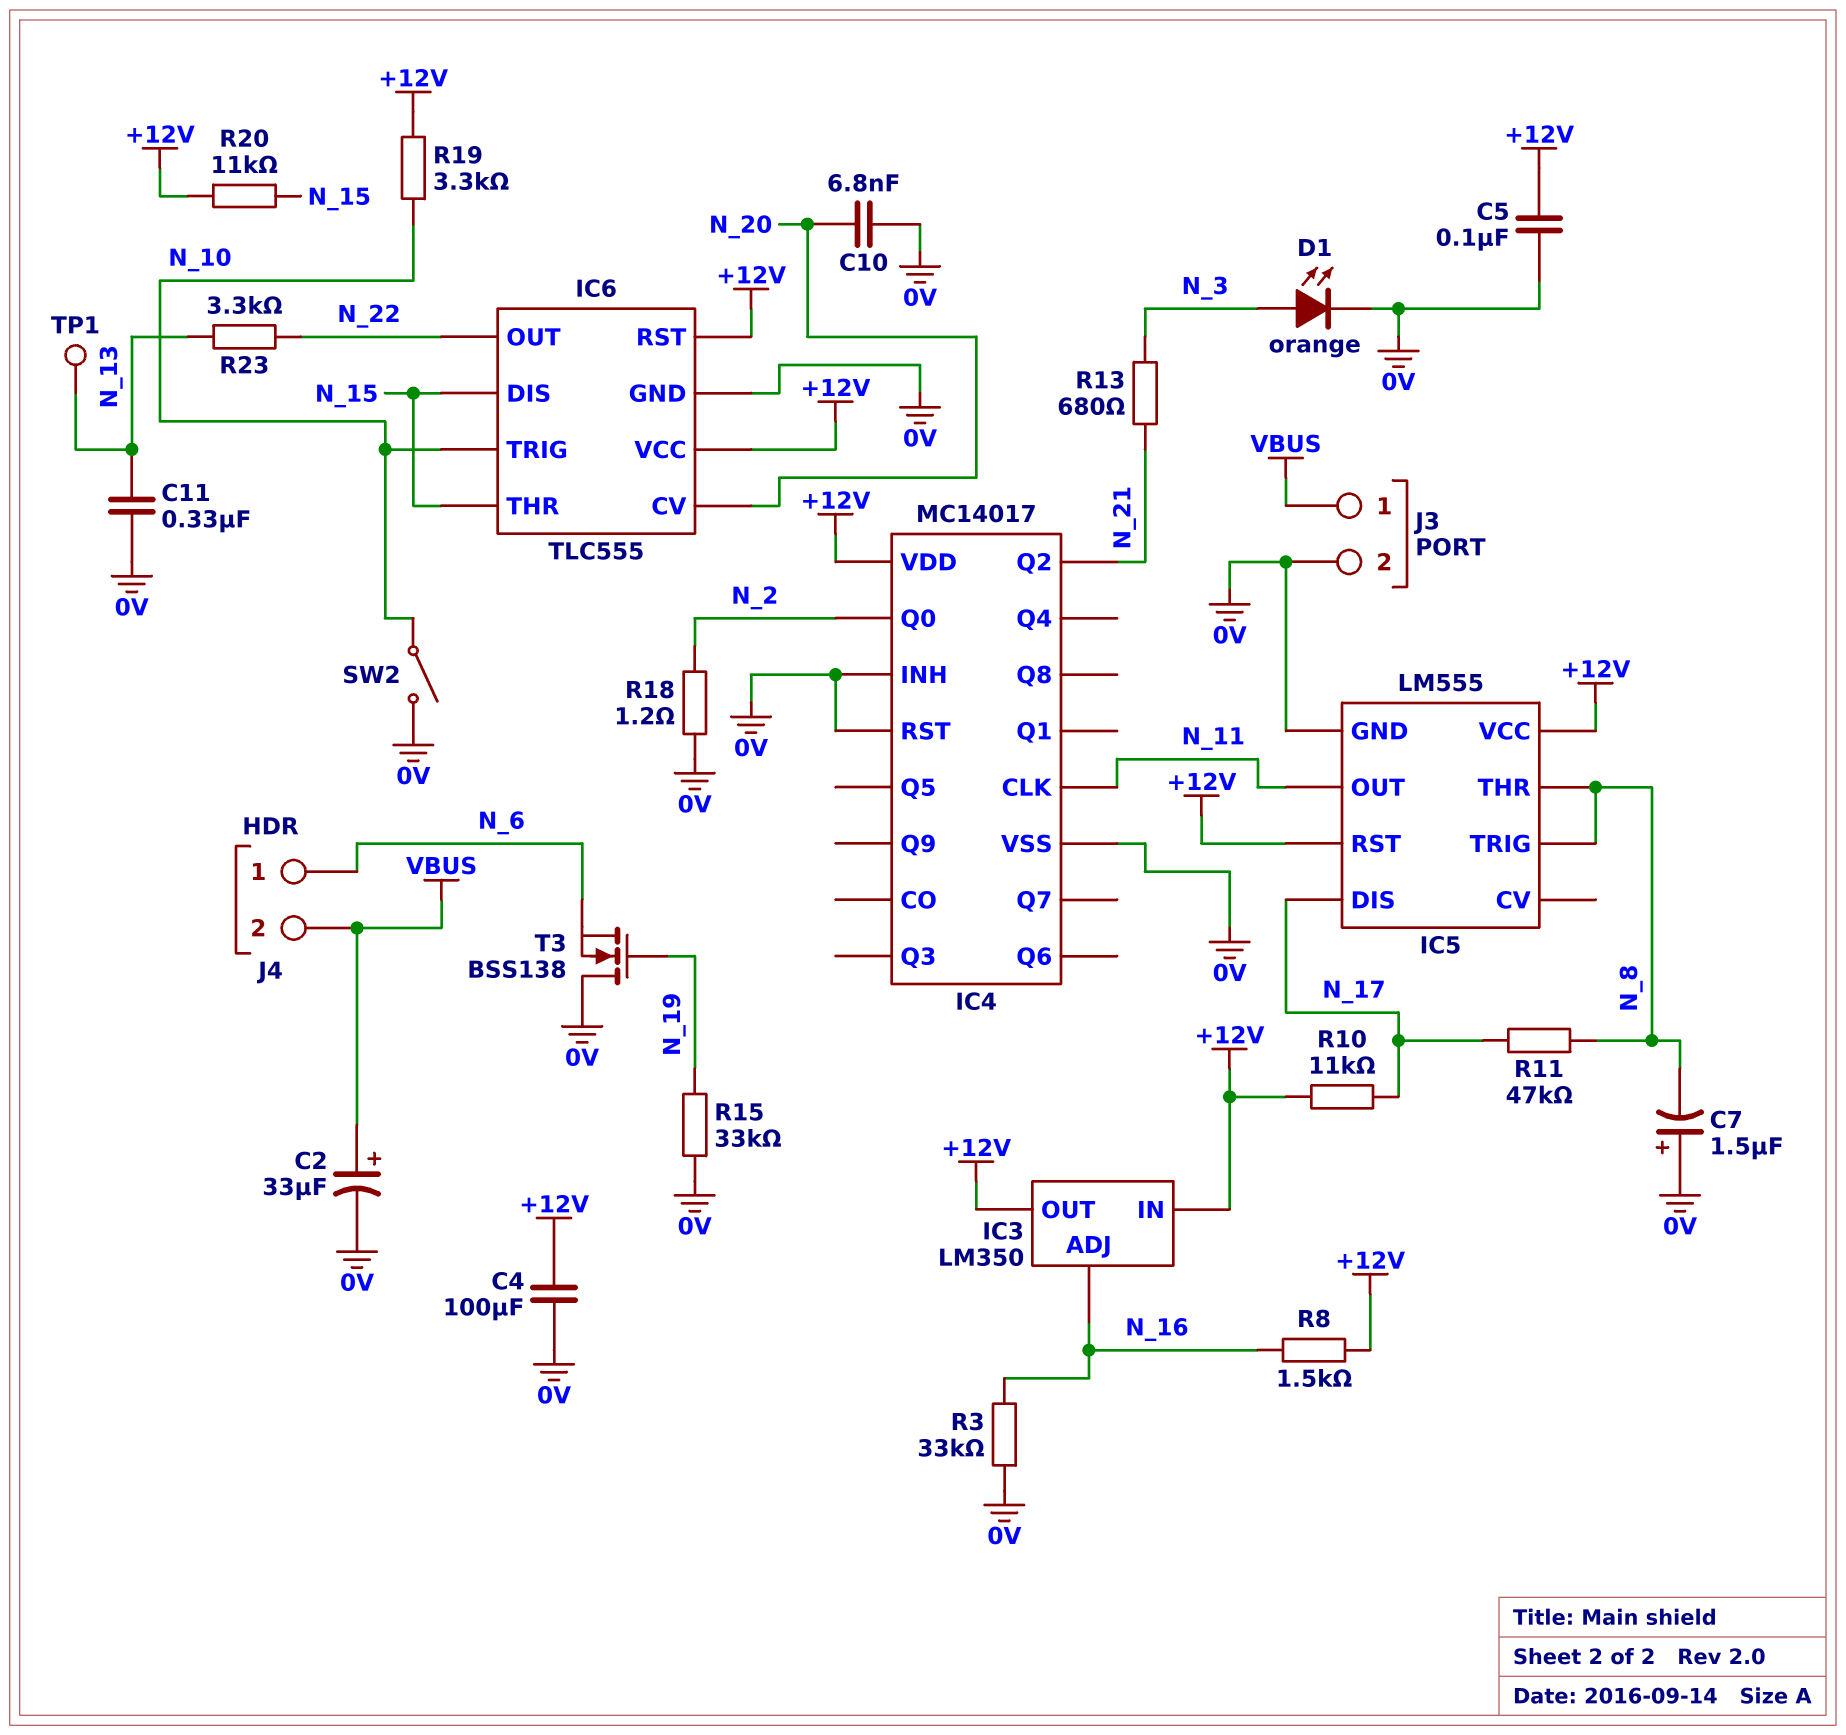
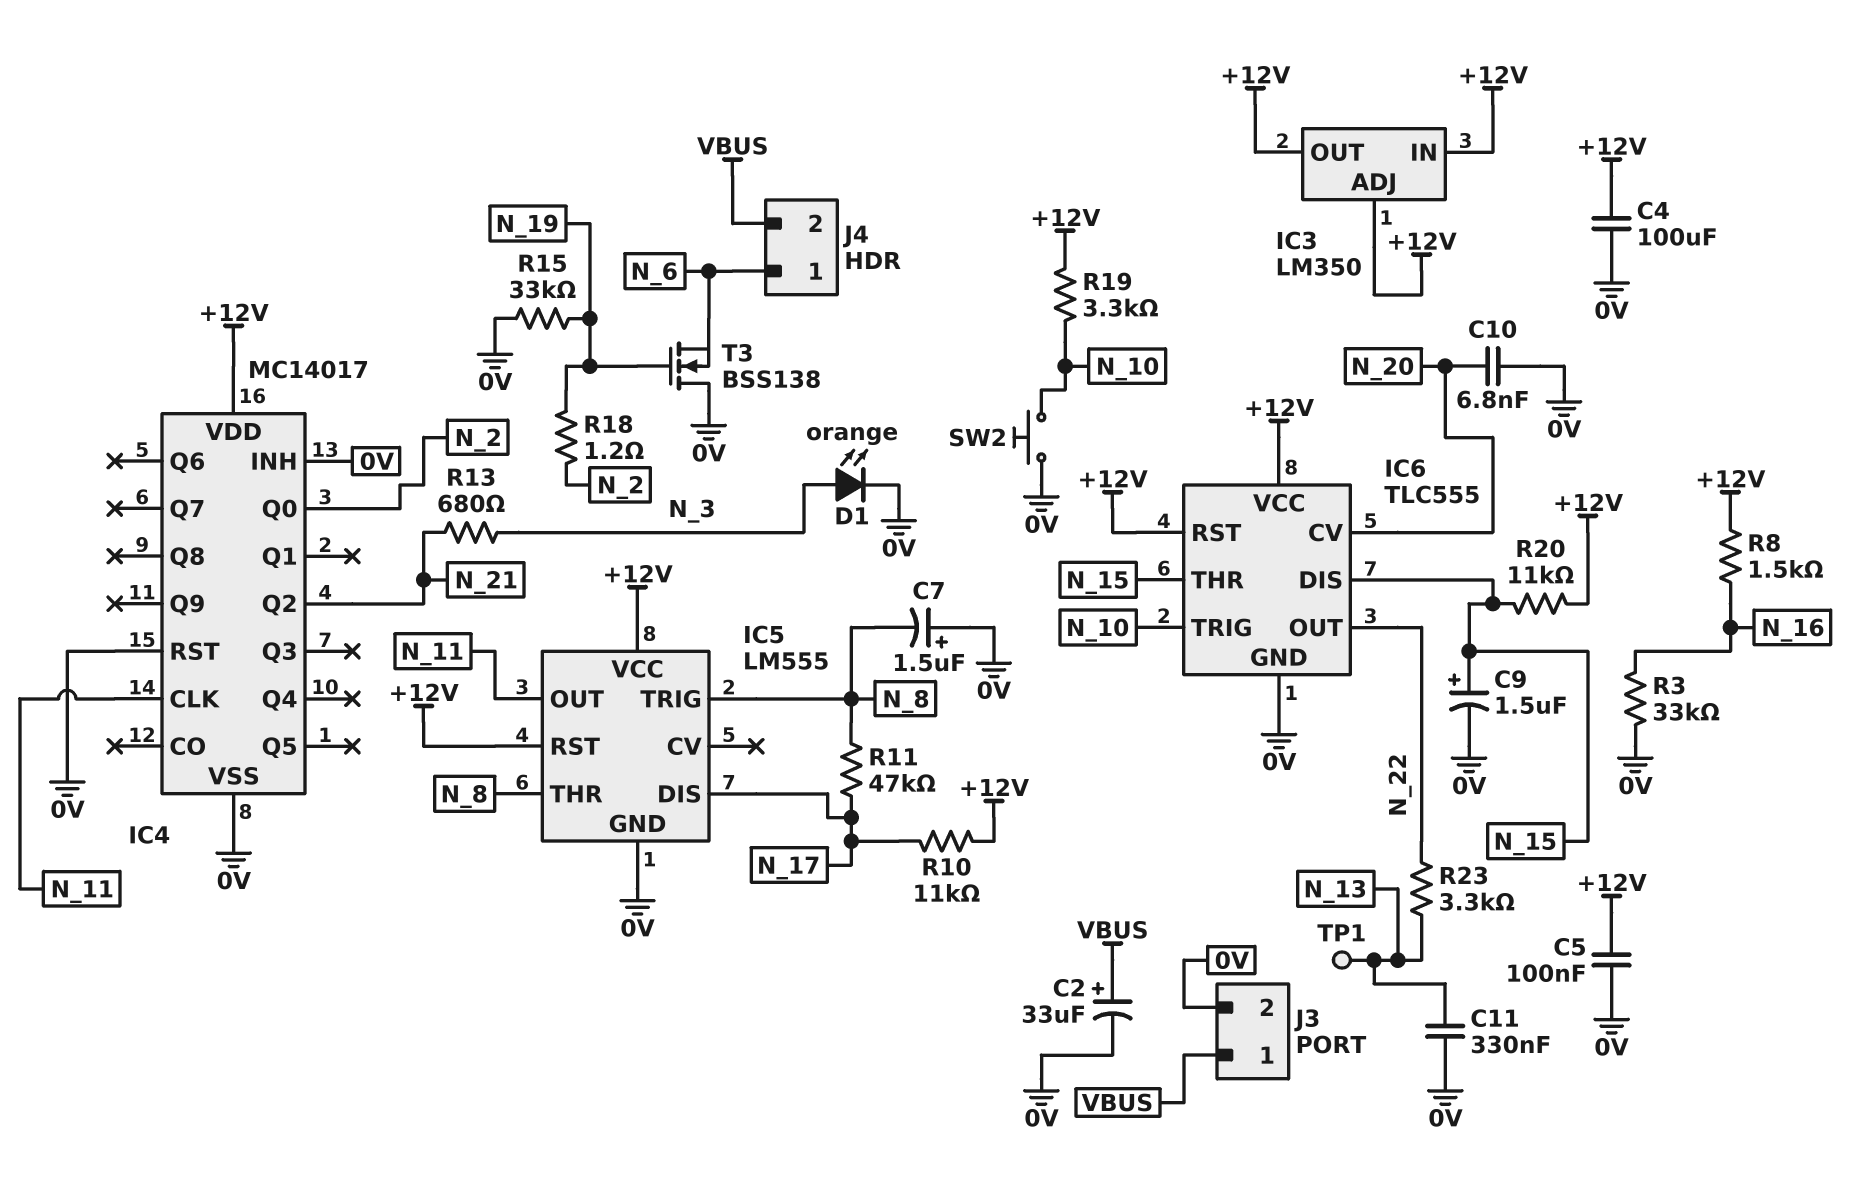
C9: none -> 1.5uF (plus N_15, minus 0V)
IC3 pin ADJ: N_16 -> +12V
R18: 1.2 (0V, N_2) -> 1.2 (N_2, N_19)
SW2: switch (0V, N_10) -> button (0V, N_10)

